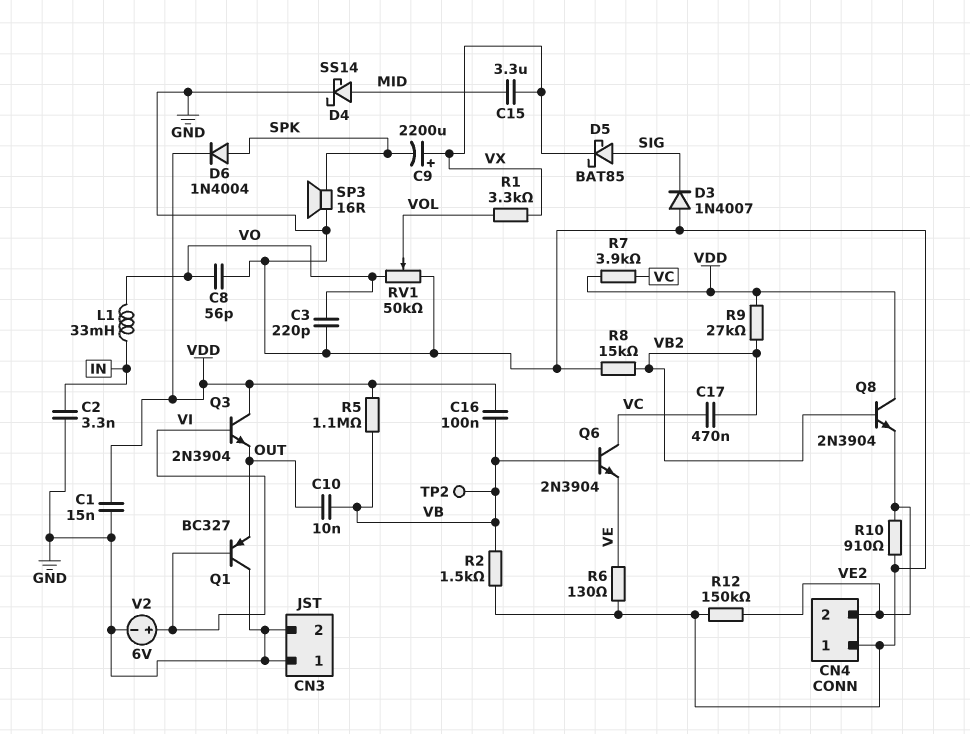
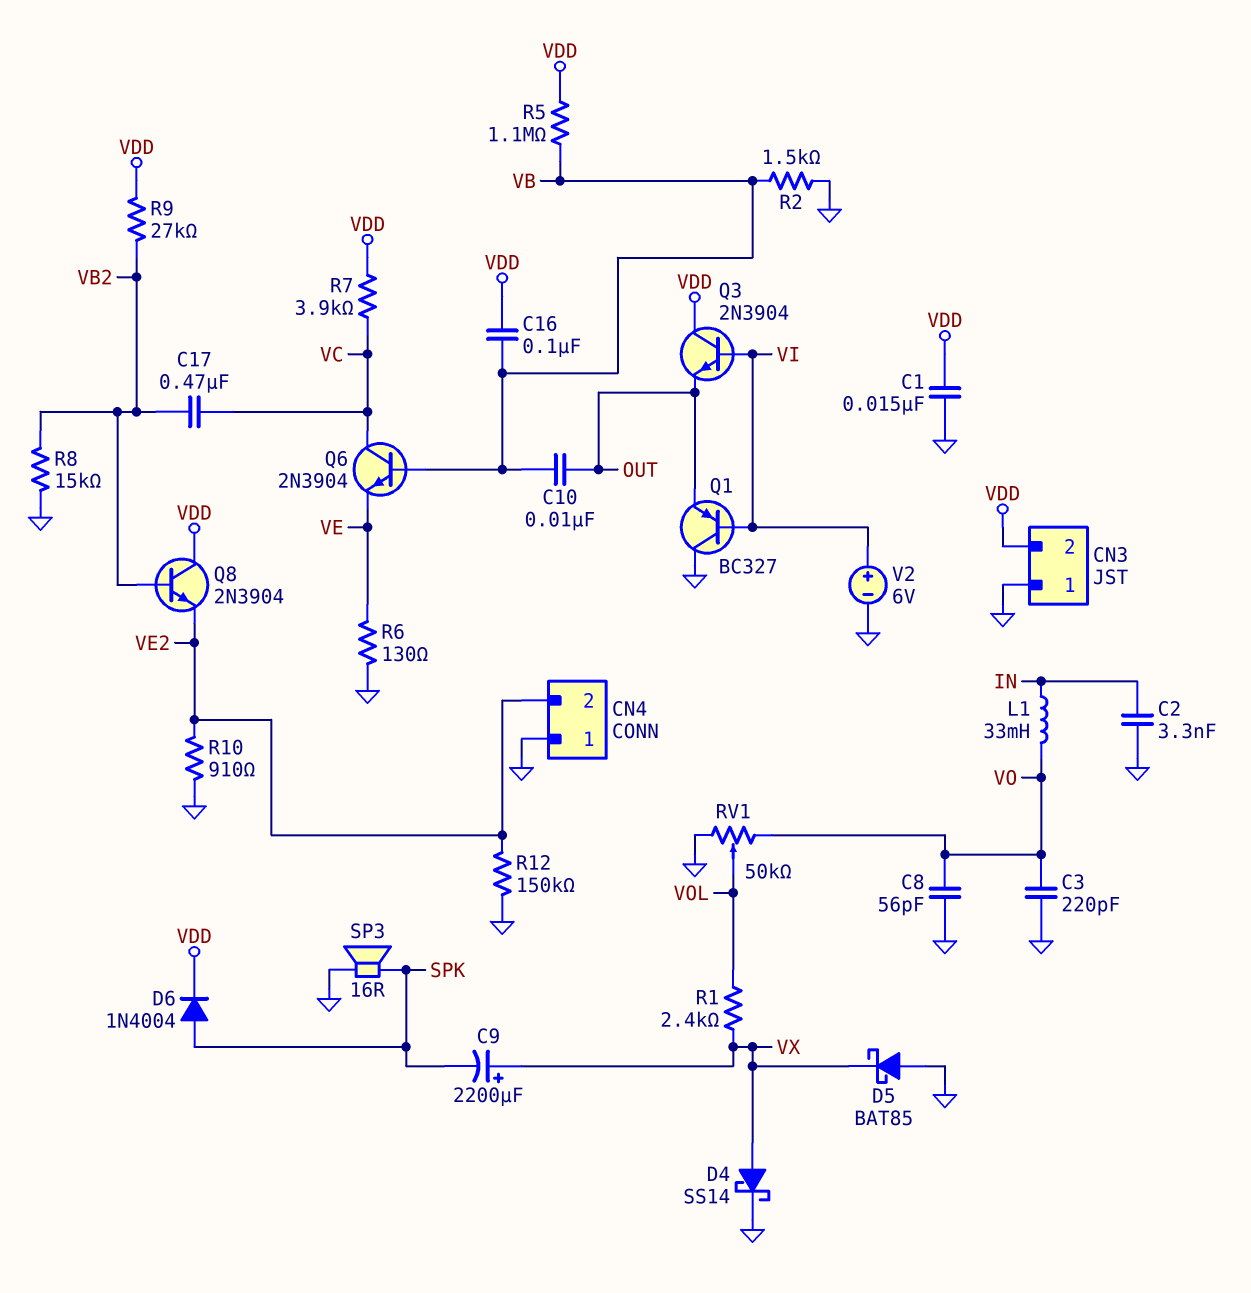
C15: 3.3uF (MID, VX) -> none
CN3 pin 2: GND -> VDD
D3: diode 1N4007 (A GND, K SIG) -> none
D4: schottky SS14 (A MID, K GND) -> schottky SS14 (A VX, K GND)
D5: schottky BAT85 (A SIG, K VX) -> schottky BAT85 (A GND, K VX)
R1: 3.3k (VOL, VX) -> 2.4k (VOL, VX)
TP2: test point (VB) -> none

